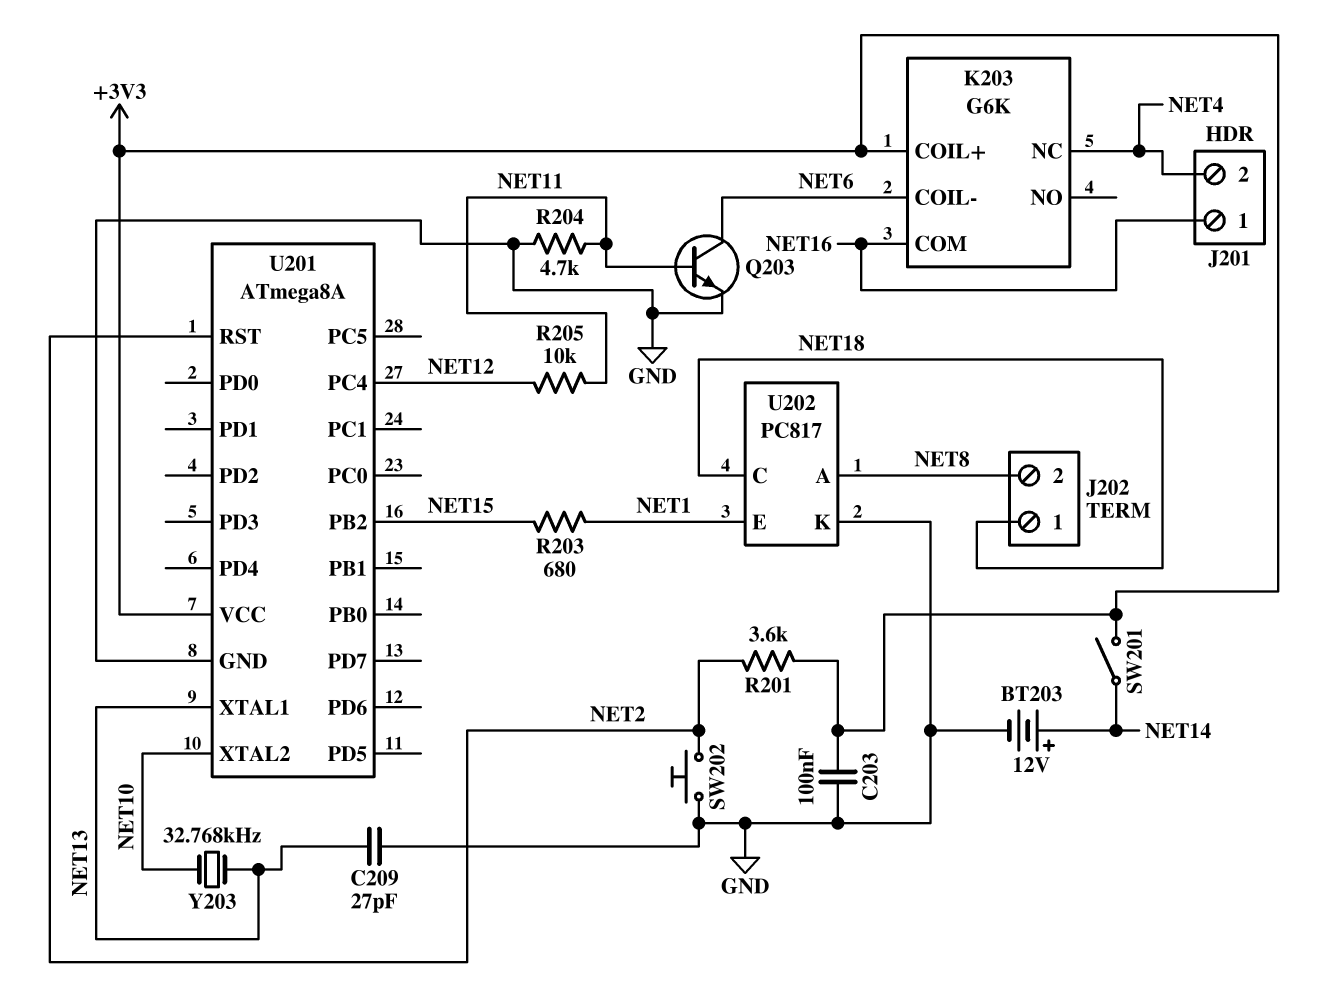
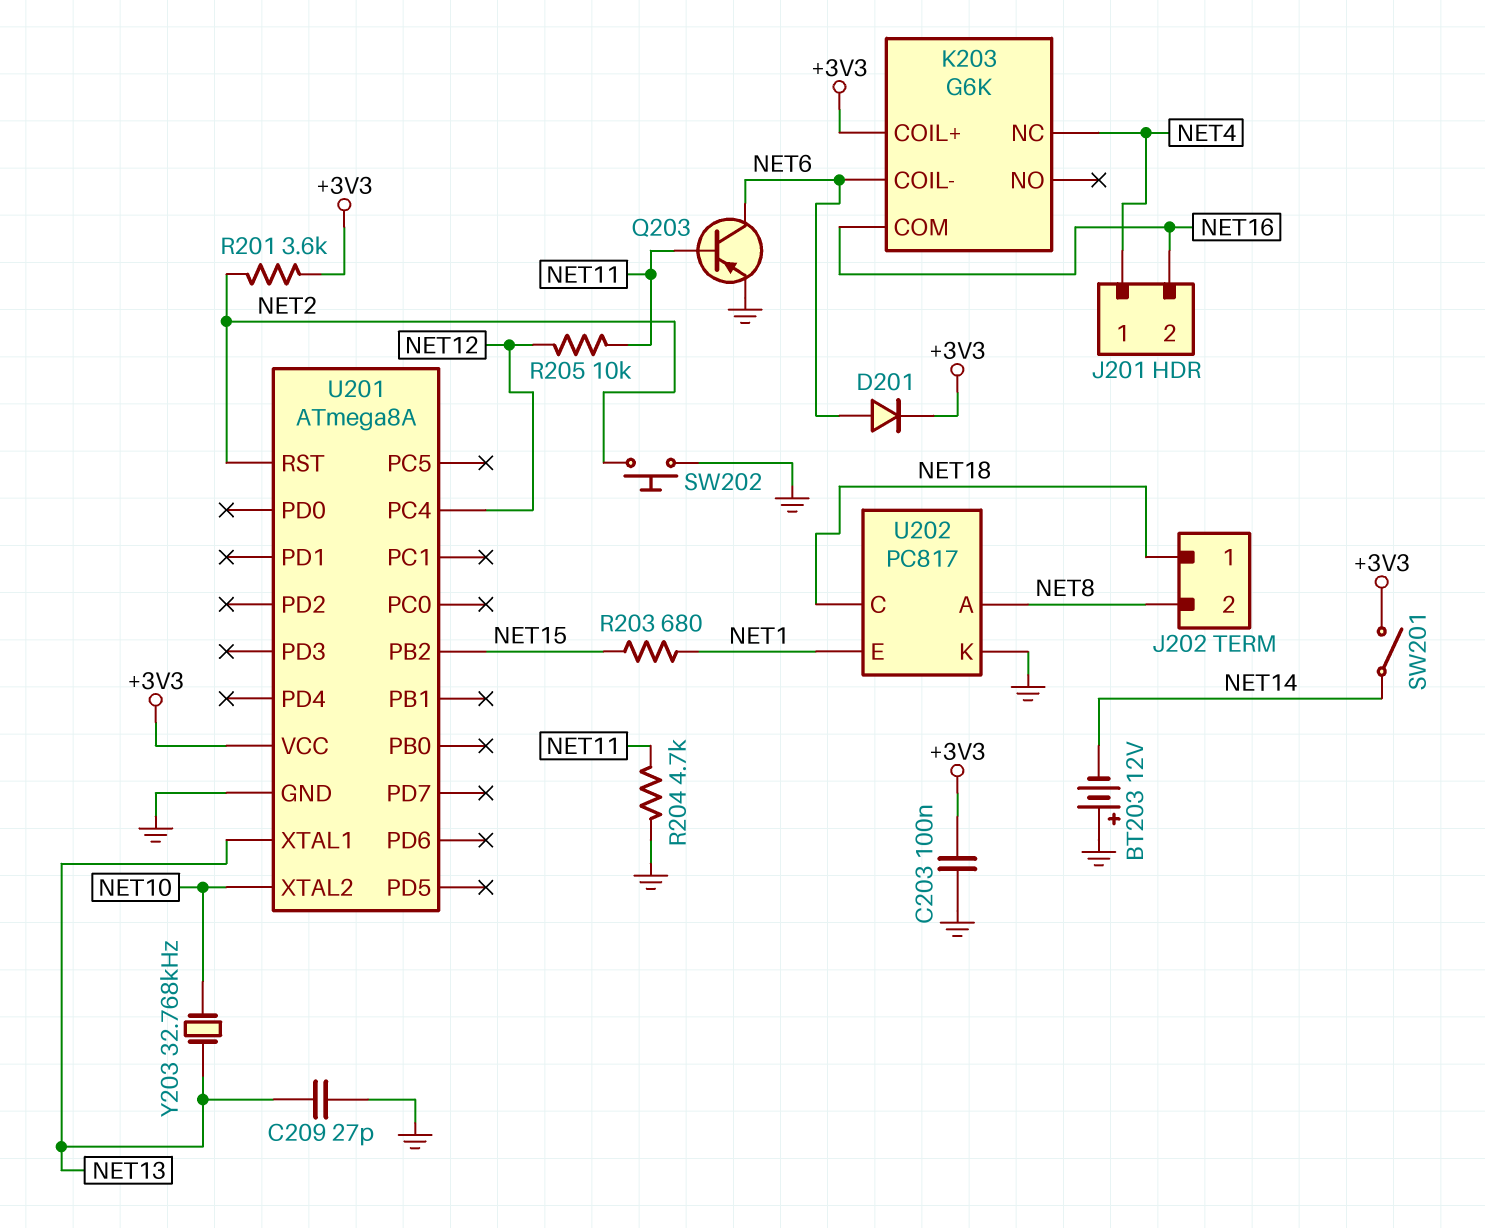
BT203: 12V (plus NET14, minus GND) -> 12V (plus GND, minus NET14)
D201: none -> diode (A NET6, K +3V3)
J201 pin 1: NET16 -> NET4
J201 pin 2: NET4 -> NET16
Q203: NPN (B NET11, C NET6, E GND) -> PNP (B NET11, C NET6, E GND)

